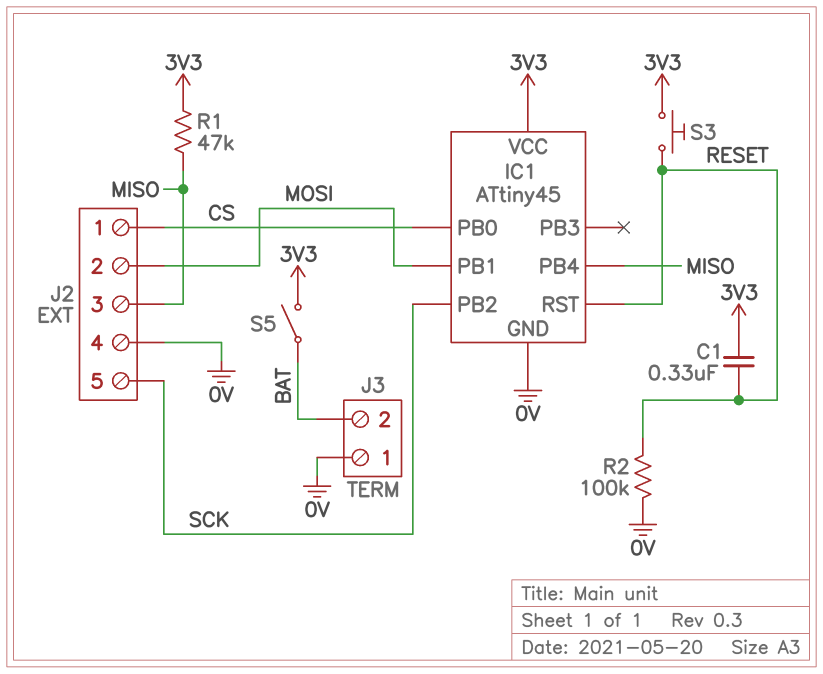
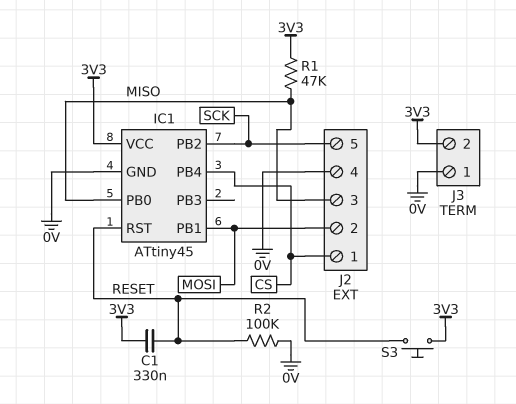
IC1 pin PB0: CS -> MISO
IC1 pin PB4: MISO -> CS
J3 pin 2: BAT -> 3V3
S5: switch (3V3, BAT) -> none

